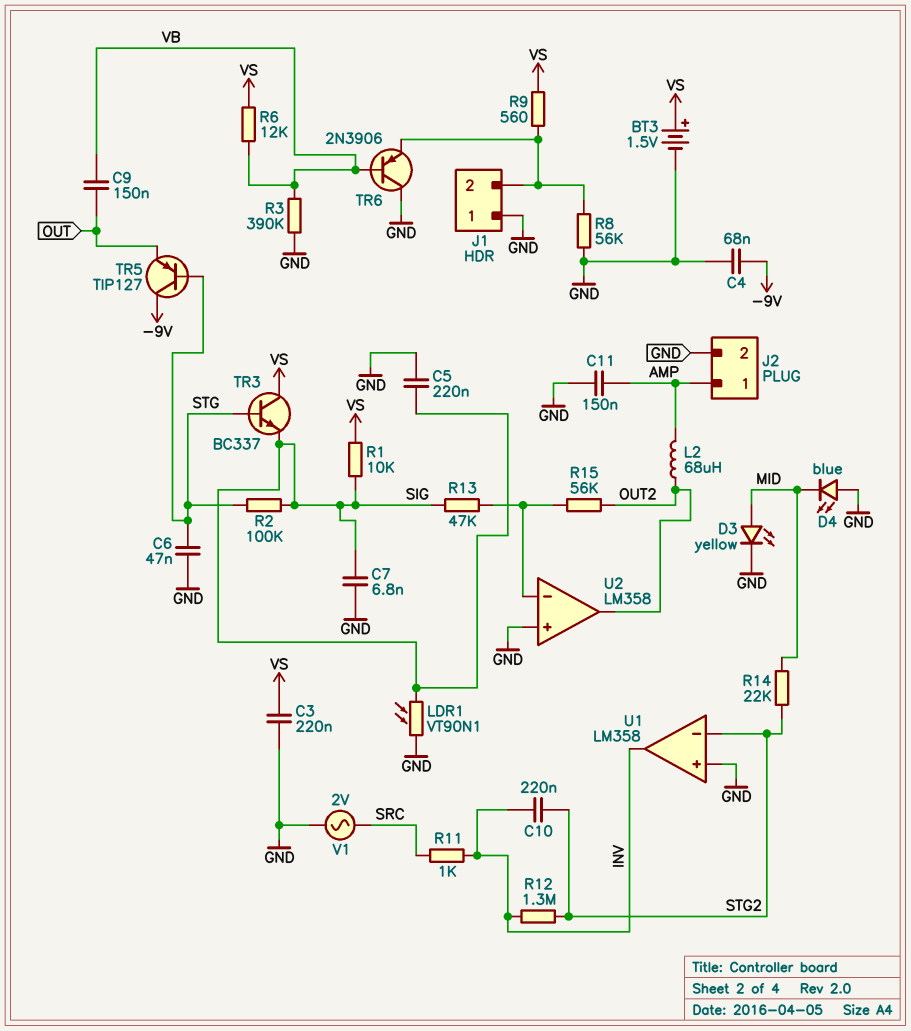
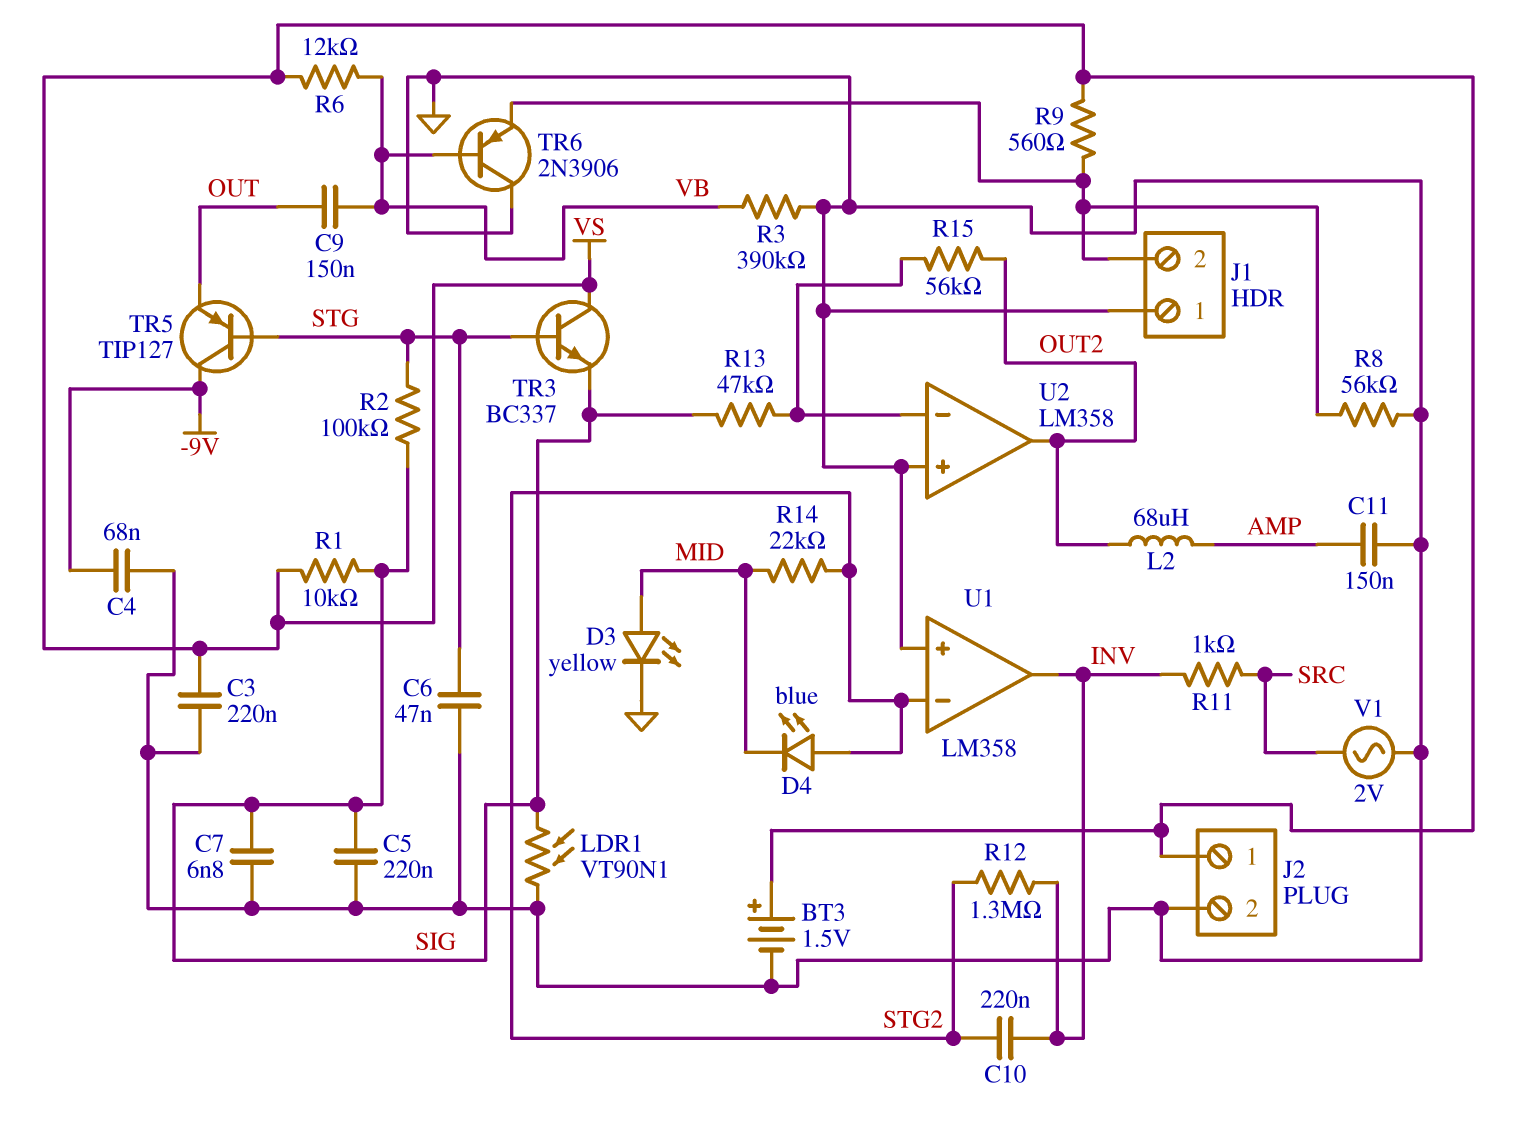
D4: LED blue (A GND, K MID) -> LED blue (A STG2, K MID)
J2 pin 1: AMP -> VS

